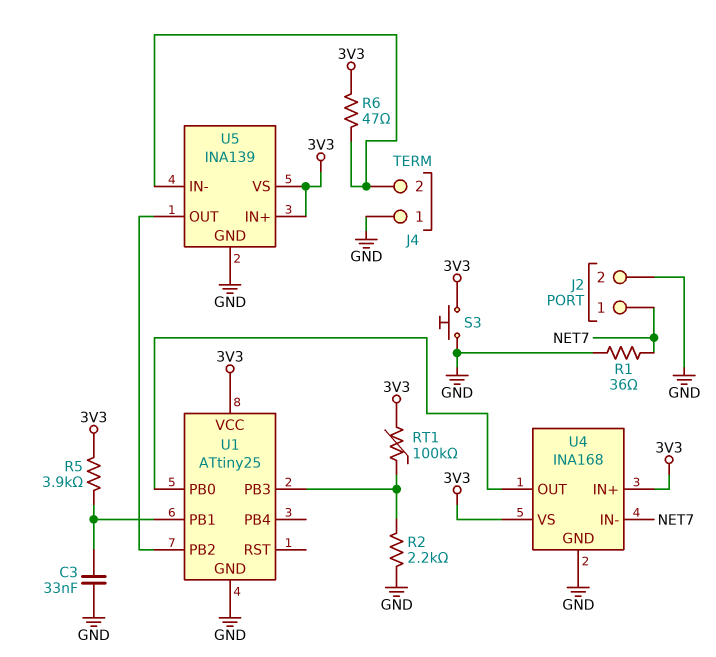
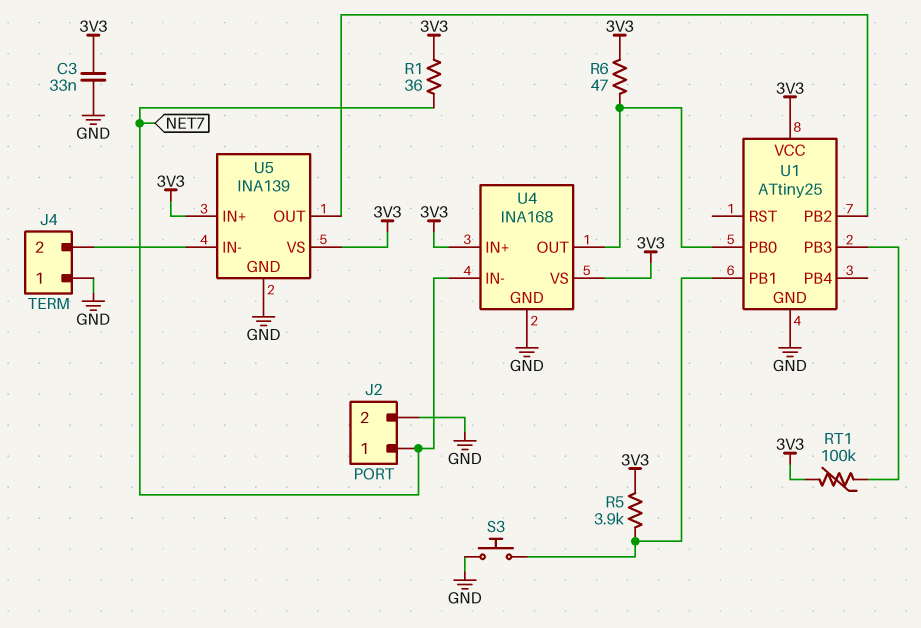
C3: 33nF (GND, U1/PB1) -> 33nF (3V3, GND)
R1: 36 (GND, NET7) -> 36 (3V3, NET7)
R2: 2.2k (GND, U1/PB3) -> none
R6: 47 (3V3, J4/2) -> 47 (3V3, U1/PB0)
S3: button (3V3, GND) -> button (GND, U1/PB1)

